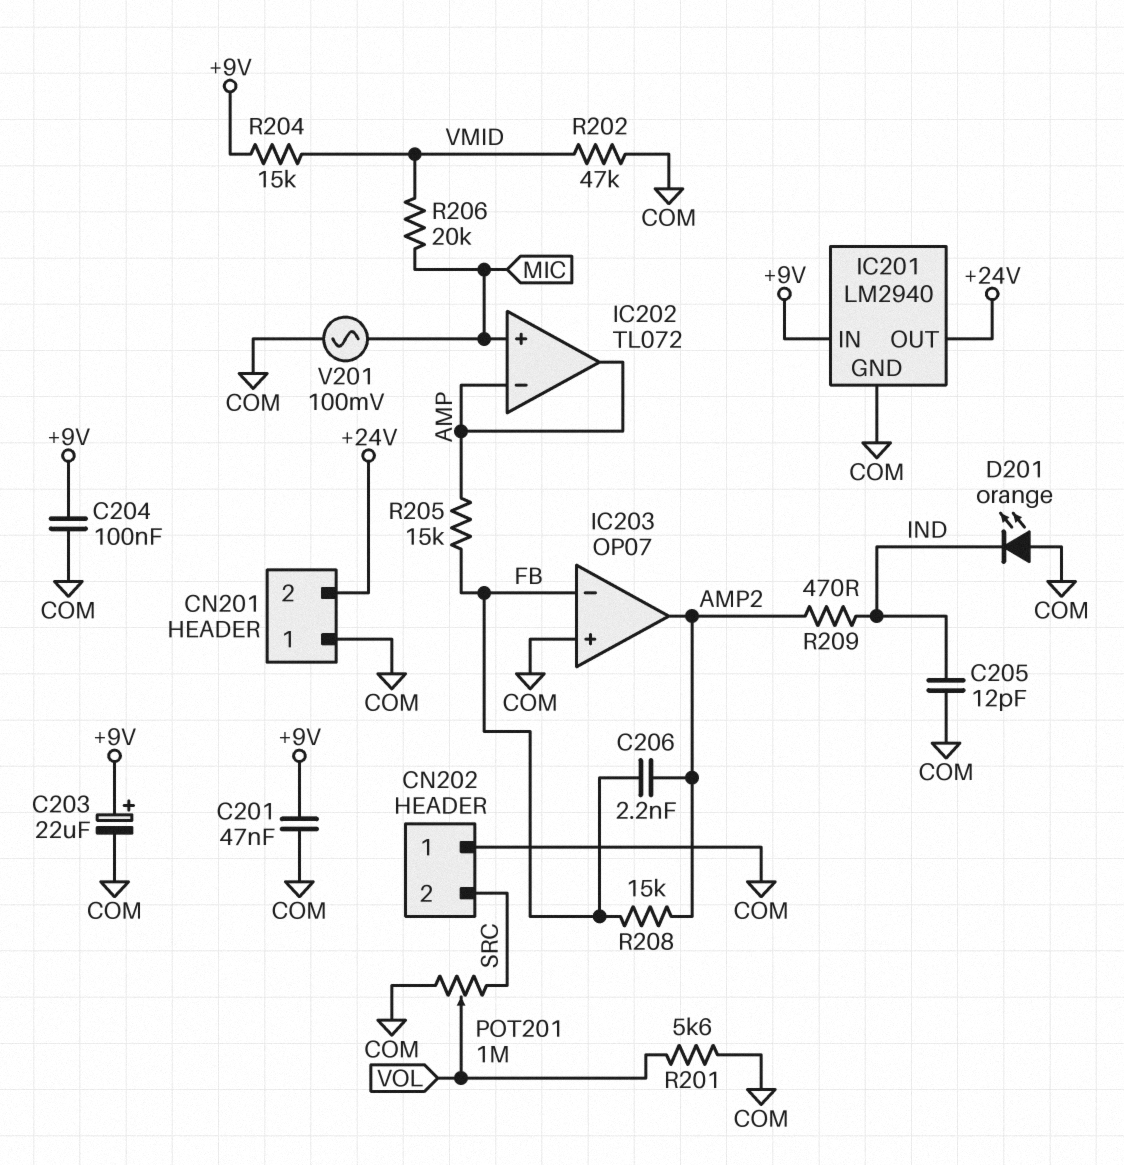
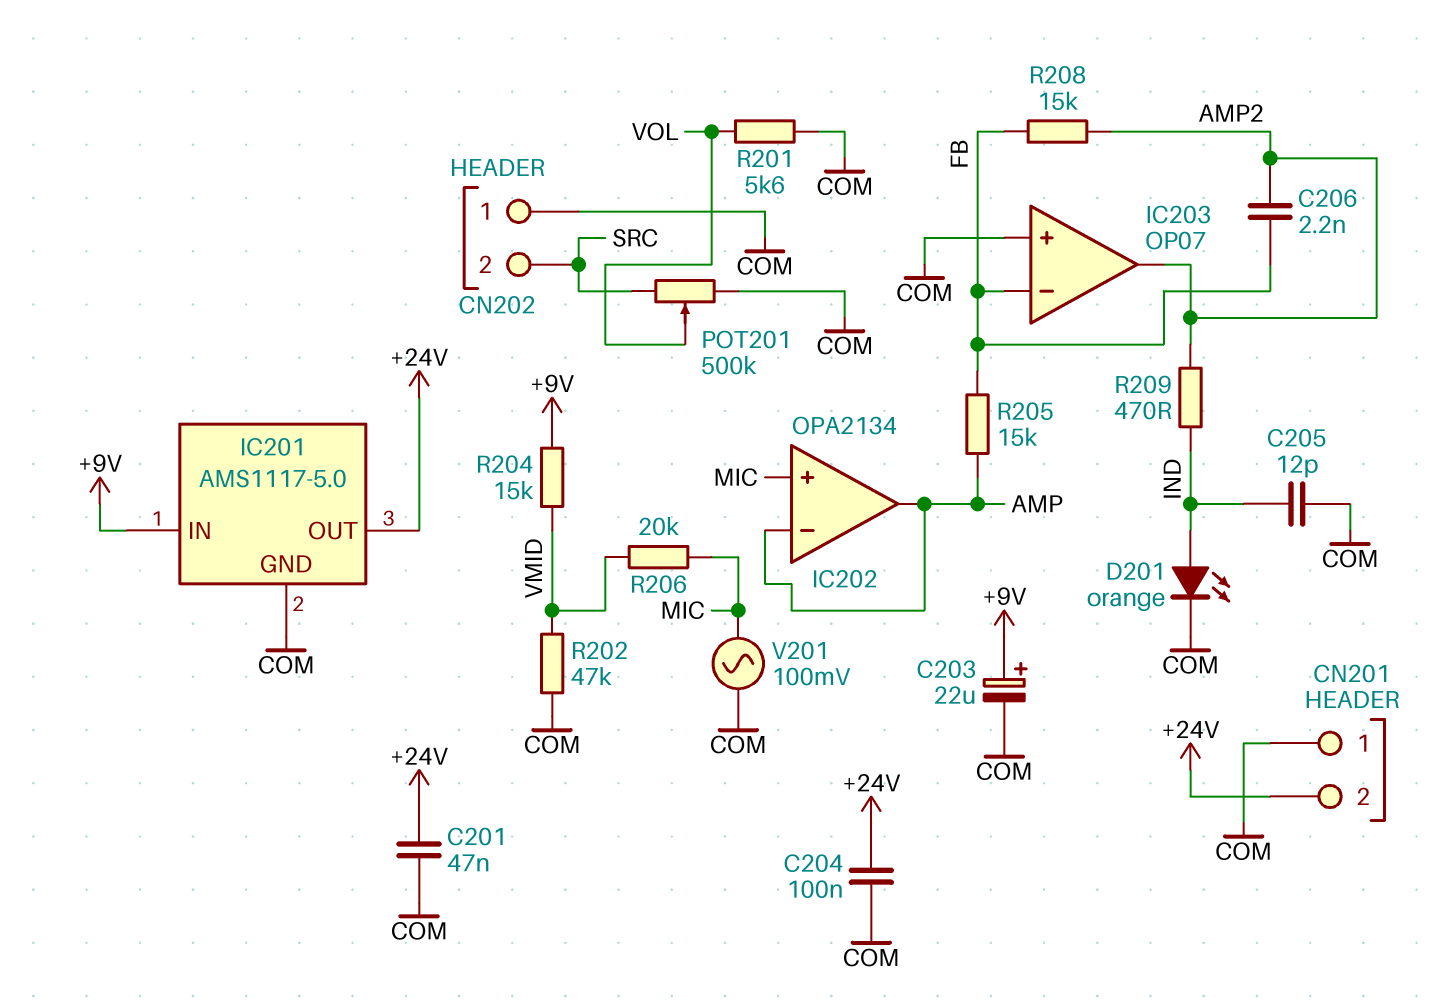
C201: 47nF (+9V, COM) -> 47nF (+24V, COM)
C204: 100nF (+9V, COM) -> 100nF (+24V, COM)
D201: LED orange (A COM, K IND) -> LED orange (A IND, K COM)
IC201: LM2940 -> AMS1117-5.0
IC202: TL072 -> OPA2134
POT201: 1M (COM, SRC, wiper VOL) -> 500k (COM, SRC, wiper VOL)

